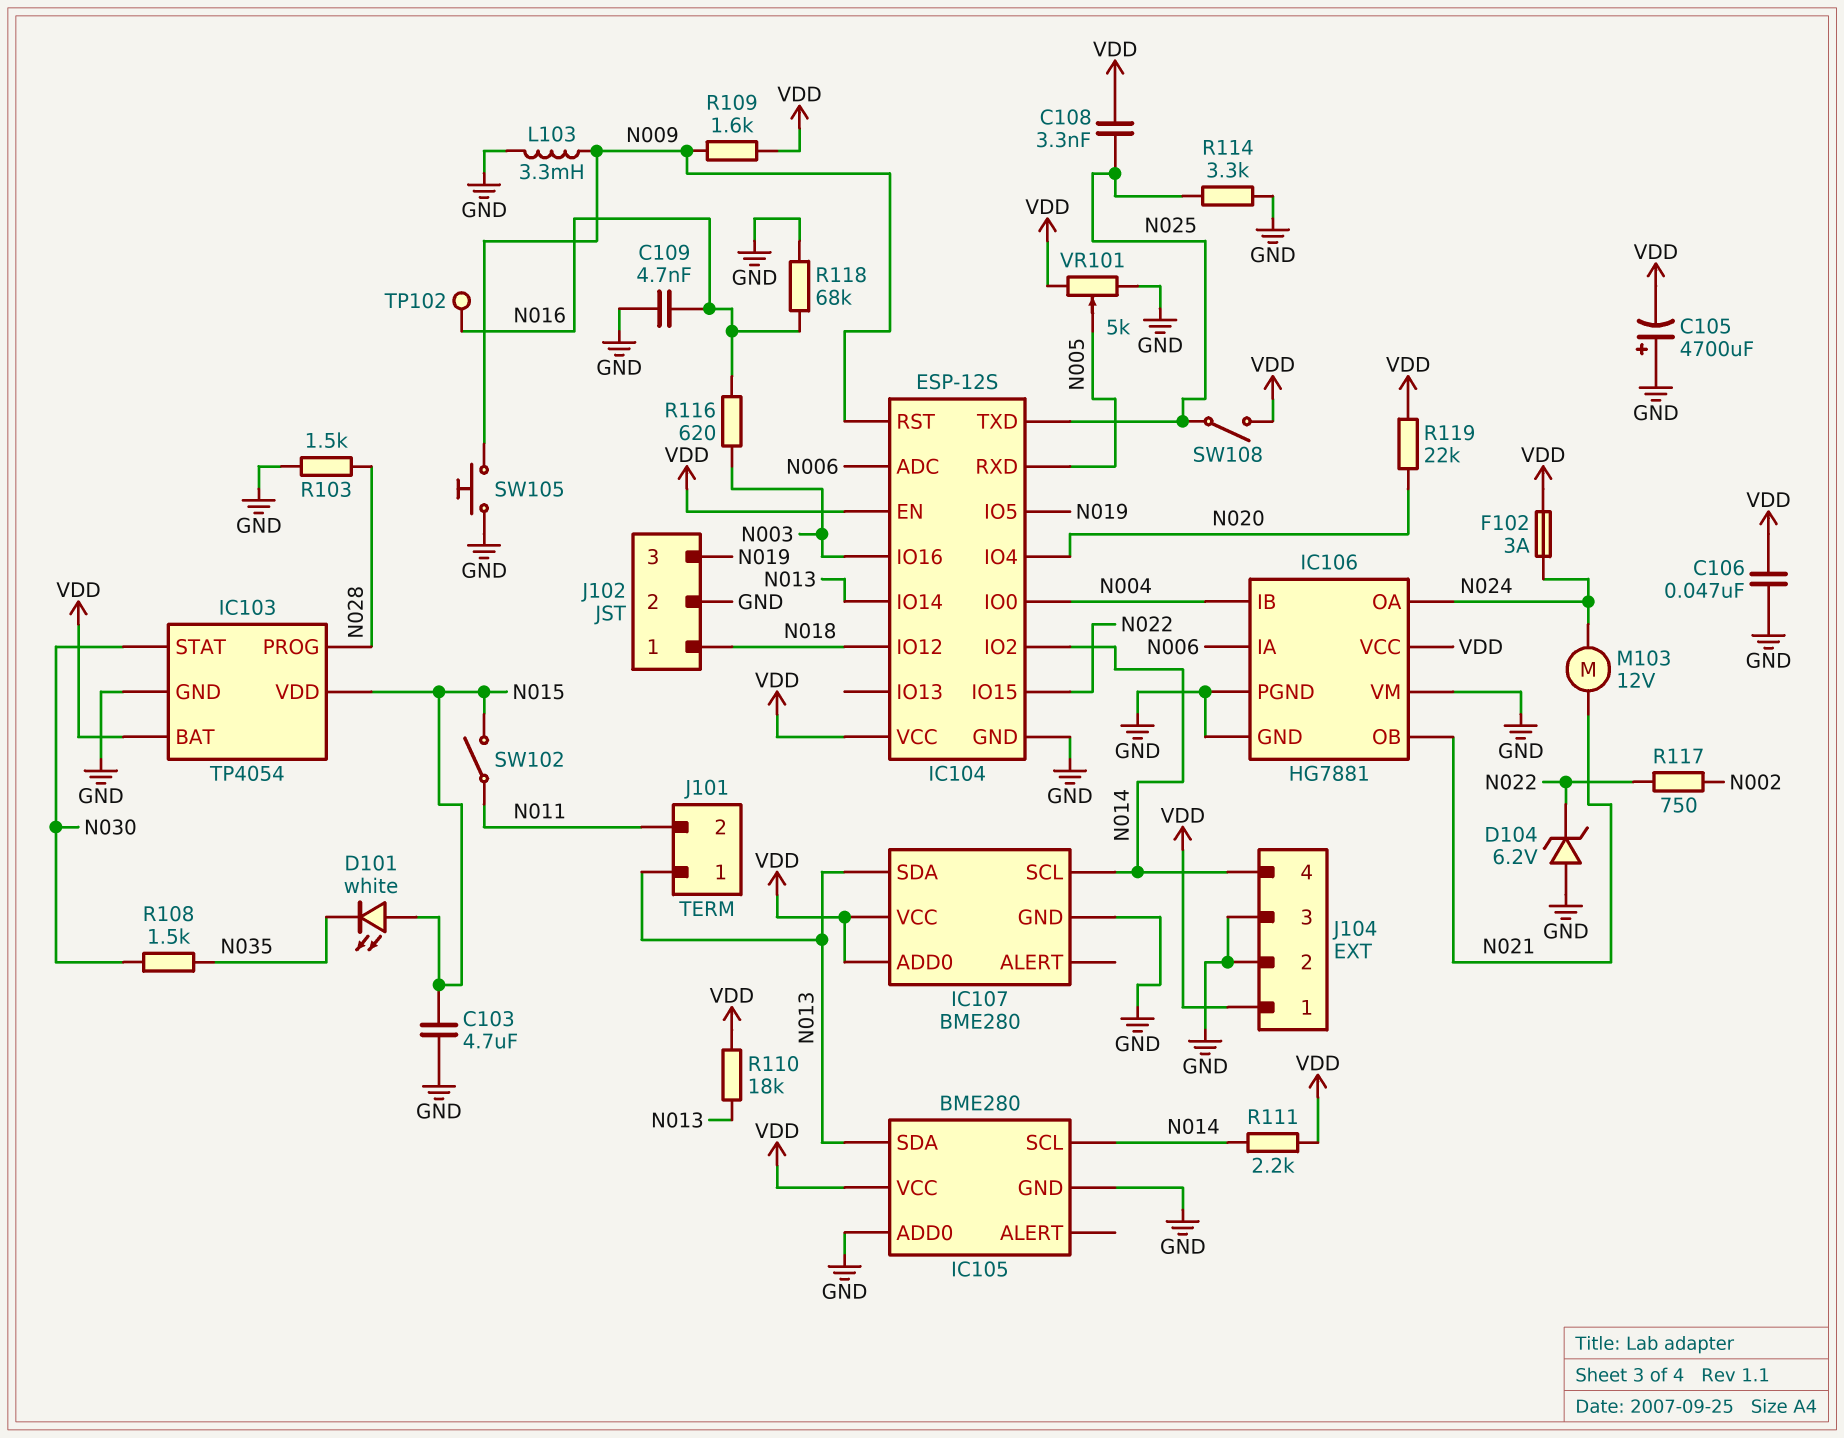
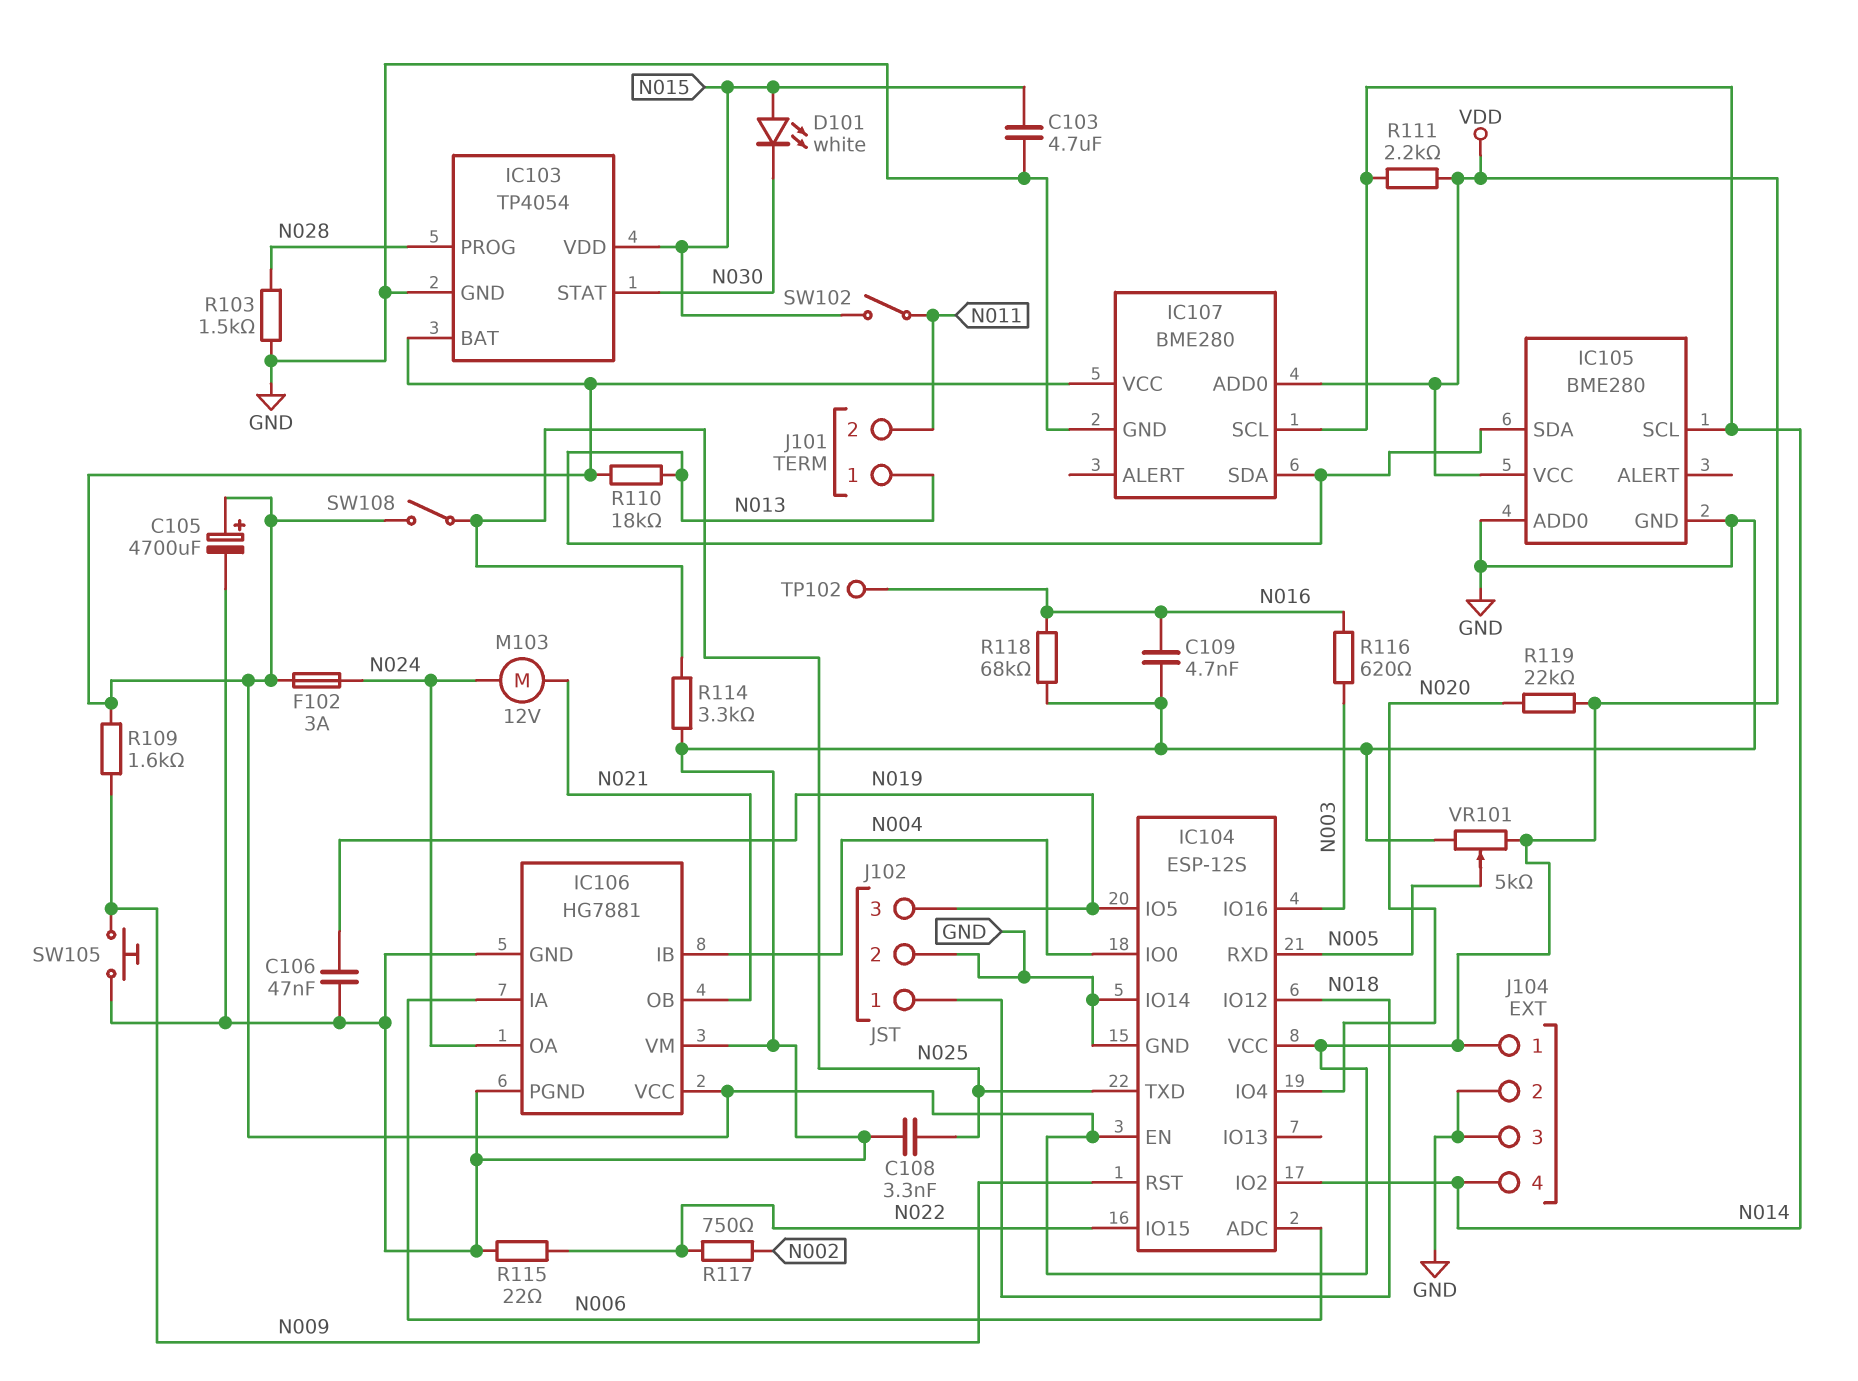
C105: 4700uF (plus GND, minus VDD) -> 4700uF (plus VDD, minus GND)
C106: 47nF (GND, VDD) -> 47nF (GND, N019)
C108: 3.3nF (N025, VDD) -> 3.3nF (GND, N025)
D101: LED white (A N015, K N035) -> LED white (A N015, K N030)
D104: zener 6.2V (A GND, K N022) -> none
IC104 pin IO14: N013 -> GND
L103: 3.3mH (GND, N009) -> none
R108: 1.5k (N030, N035) -> none
R115: none -> 22 (GND, N022)

